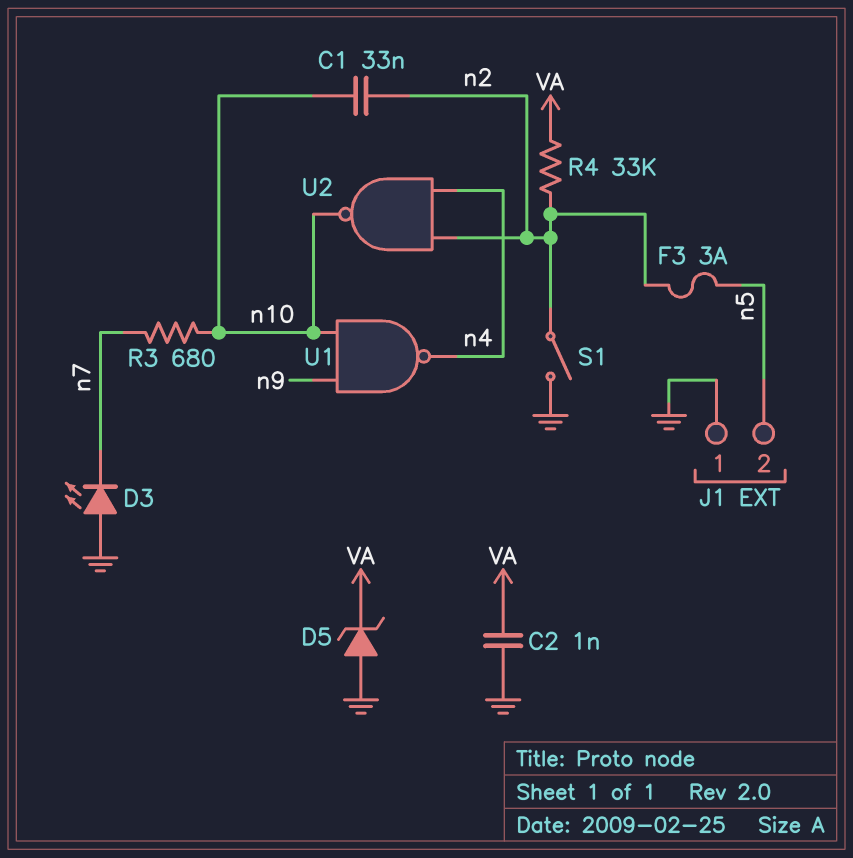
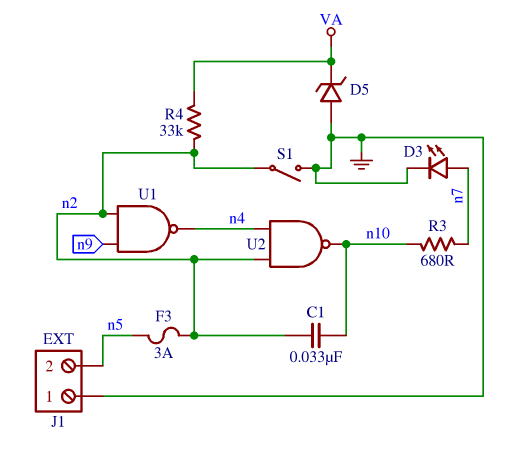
C2: 1nF (GND, VA) -> none
D3: LED (A GND, K n7) -> LED (A n7, K GND)
U1: NAND (in n9, in n10, out n4) -> NAND (in n2, in n9, out n4)

